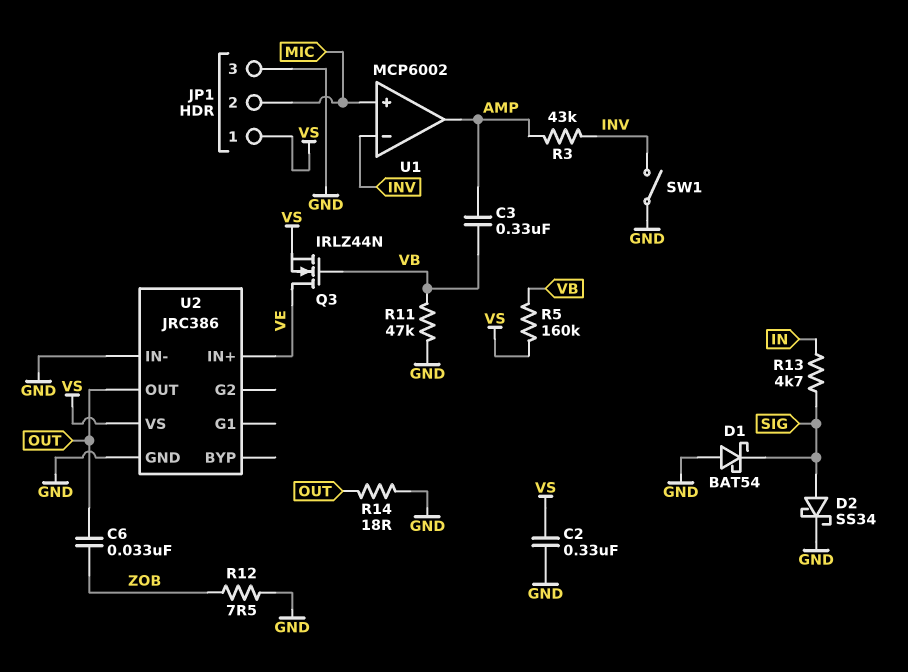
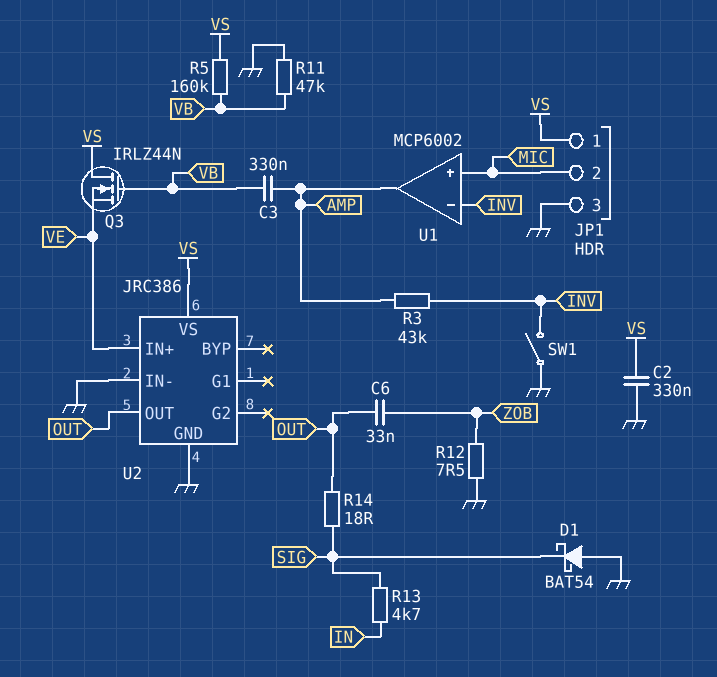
D2: schottky SS34 (A SIG, K GND) -> none
Q3: NMOS IRLZ44N (G VB, D VE, S VS) -> NMOS IRLZ44N (G VB, D VS, S VE)
R14: 18 (GND, OUT) -> 18 (OUT, SIG)

